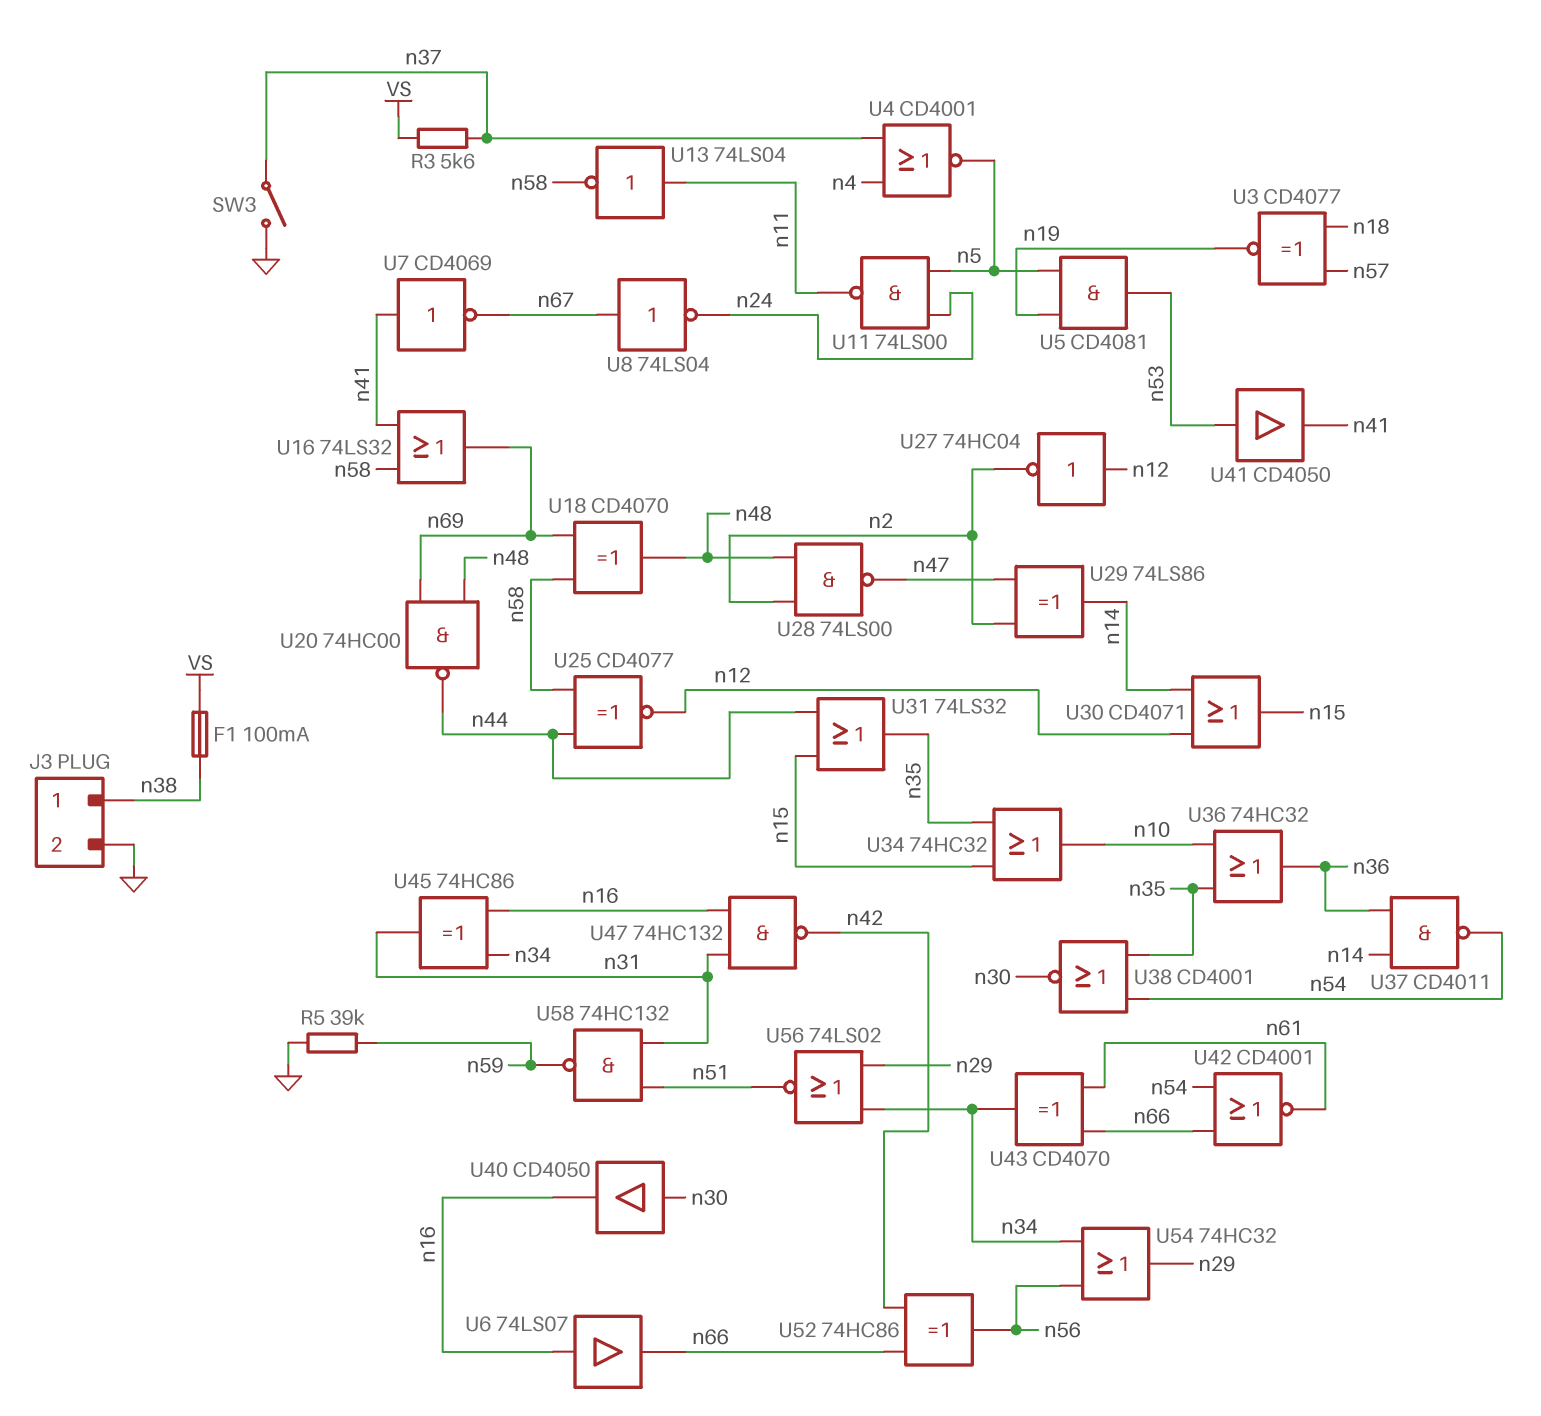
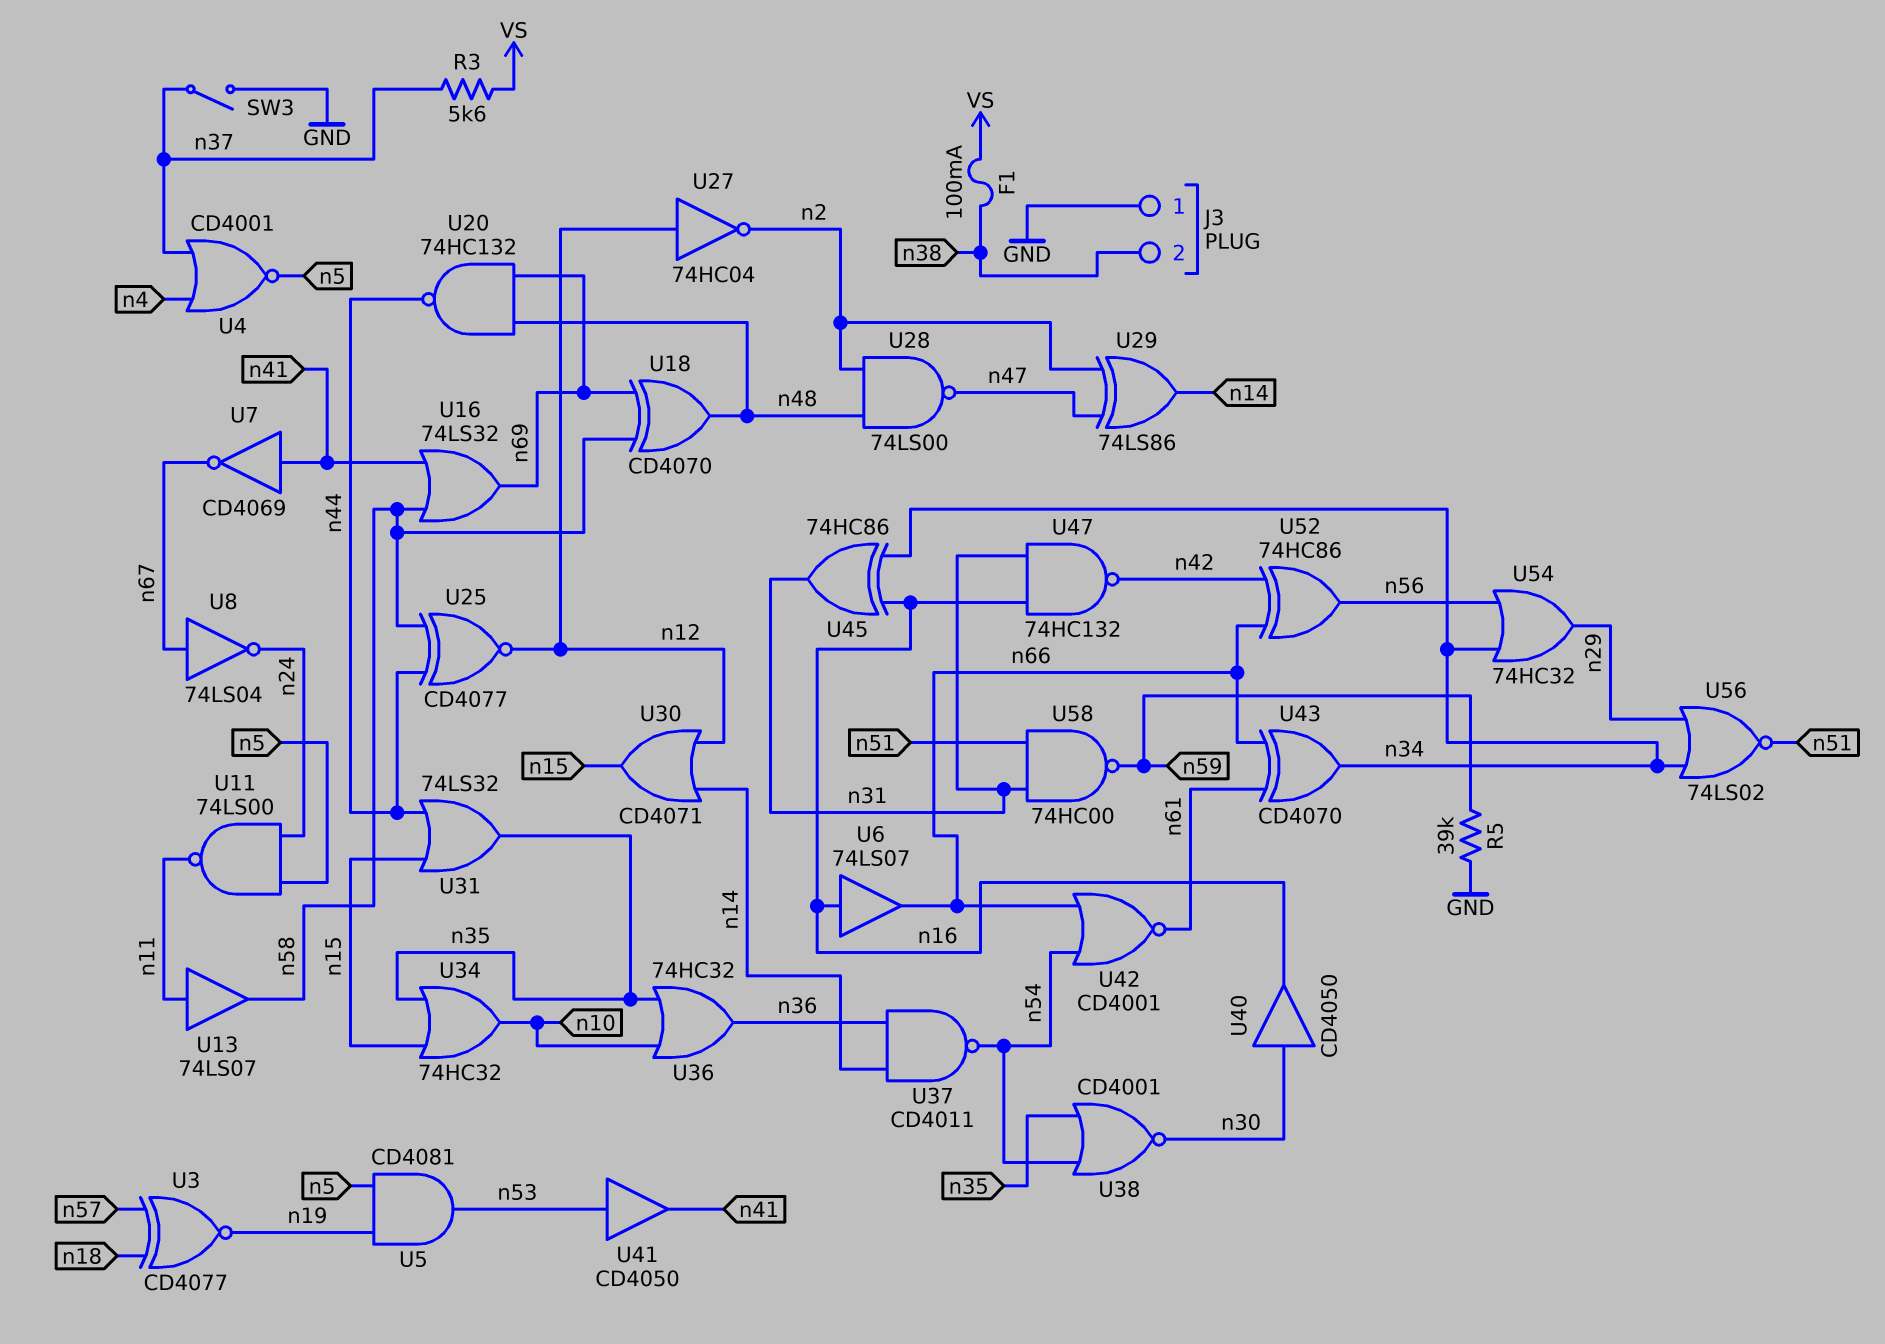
J3 pin 1: n38 -> GND
J3 pin 2: GND -> n38
U13: NOT 74LS04 (in n11, out n58) -> buffer 74LS07 (in n11, out n58)
U20: NAND 74HC00 (in n48, in n69, out n44) -> NAND 74HC132 (in n48, in n69, out n44)
U58: NAND 74HC132 (in n31, in n51, out n59) -> NAND 74HC00 (in n31, in n51, out n59)

